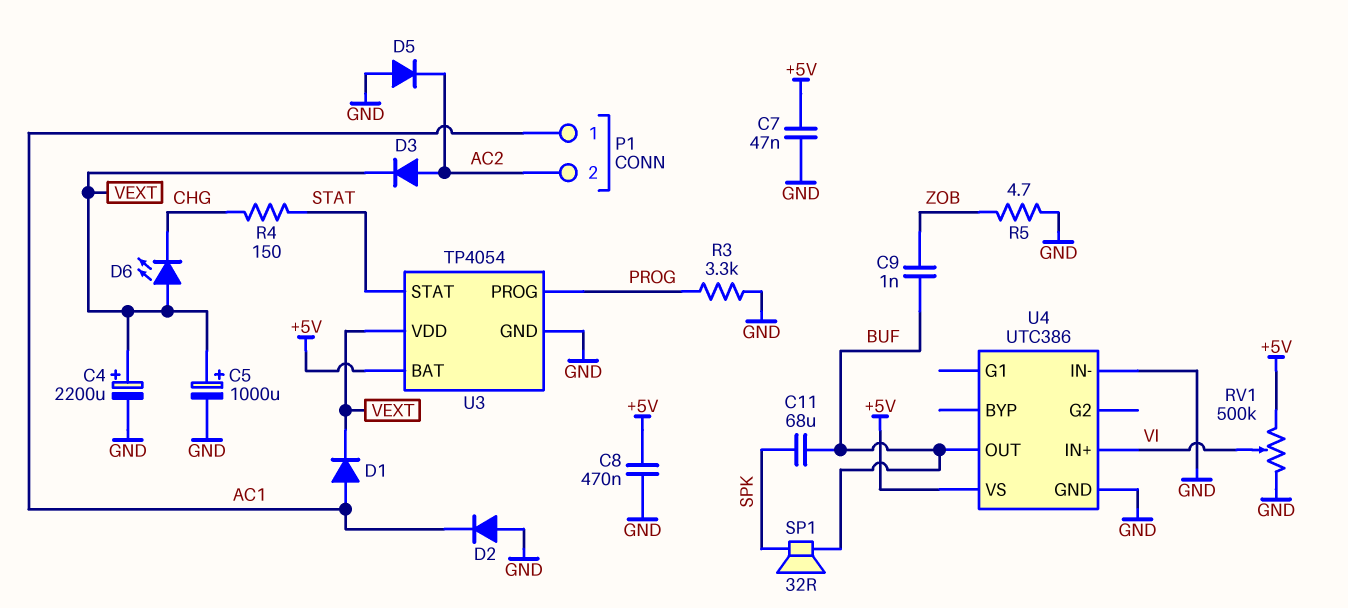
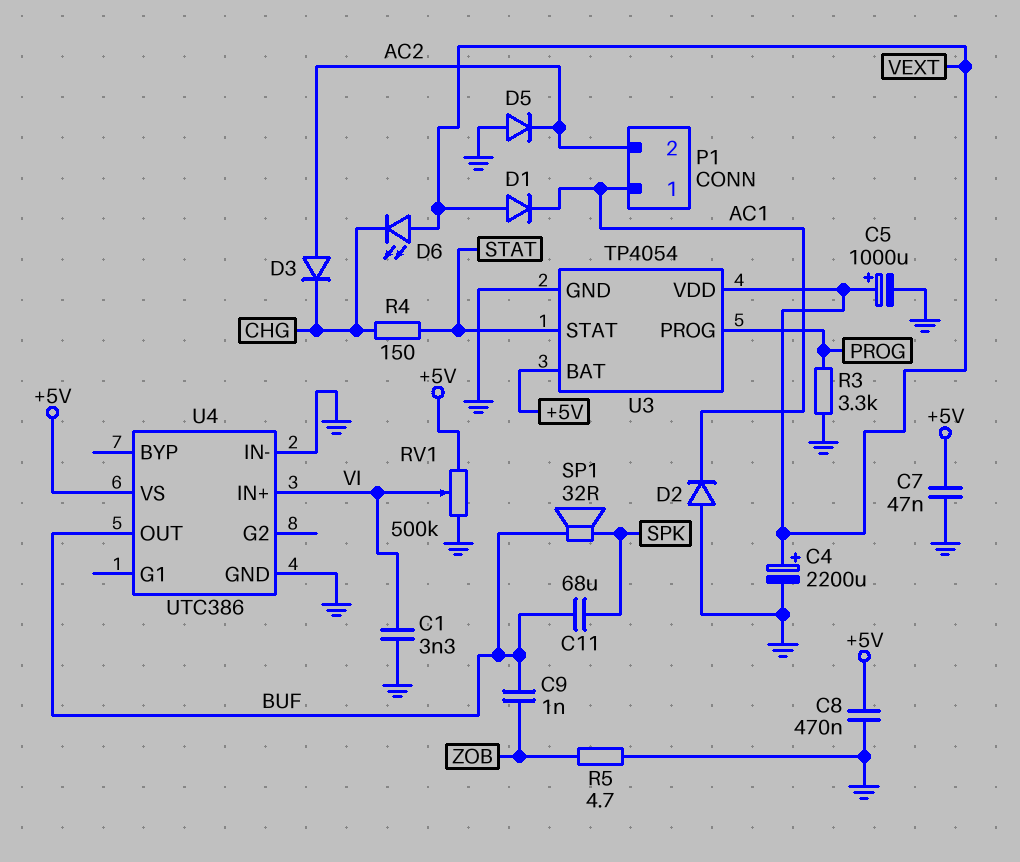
C1: none -> 3.3nF (GND, VI)
D1: diode (A AC1, K VEXT) -> diode (A VEXT, K AC1)
D3: diode (A AC2, K VEXT) -> diode (A AC2, K CHG)

